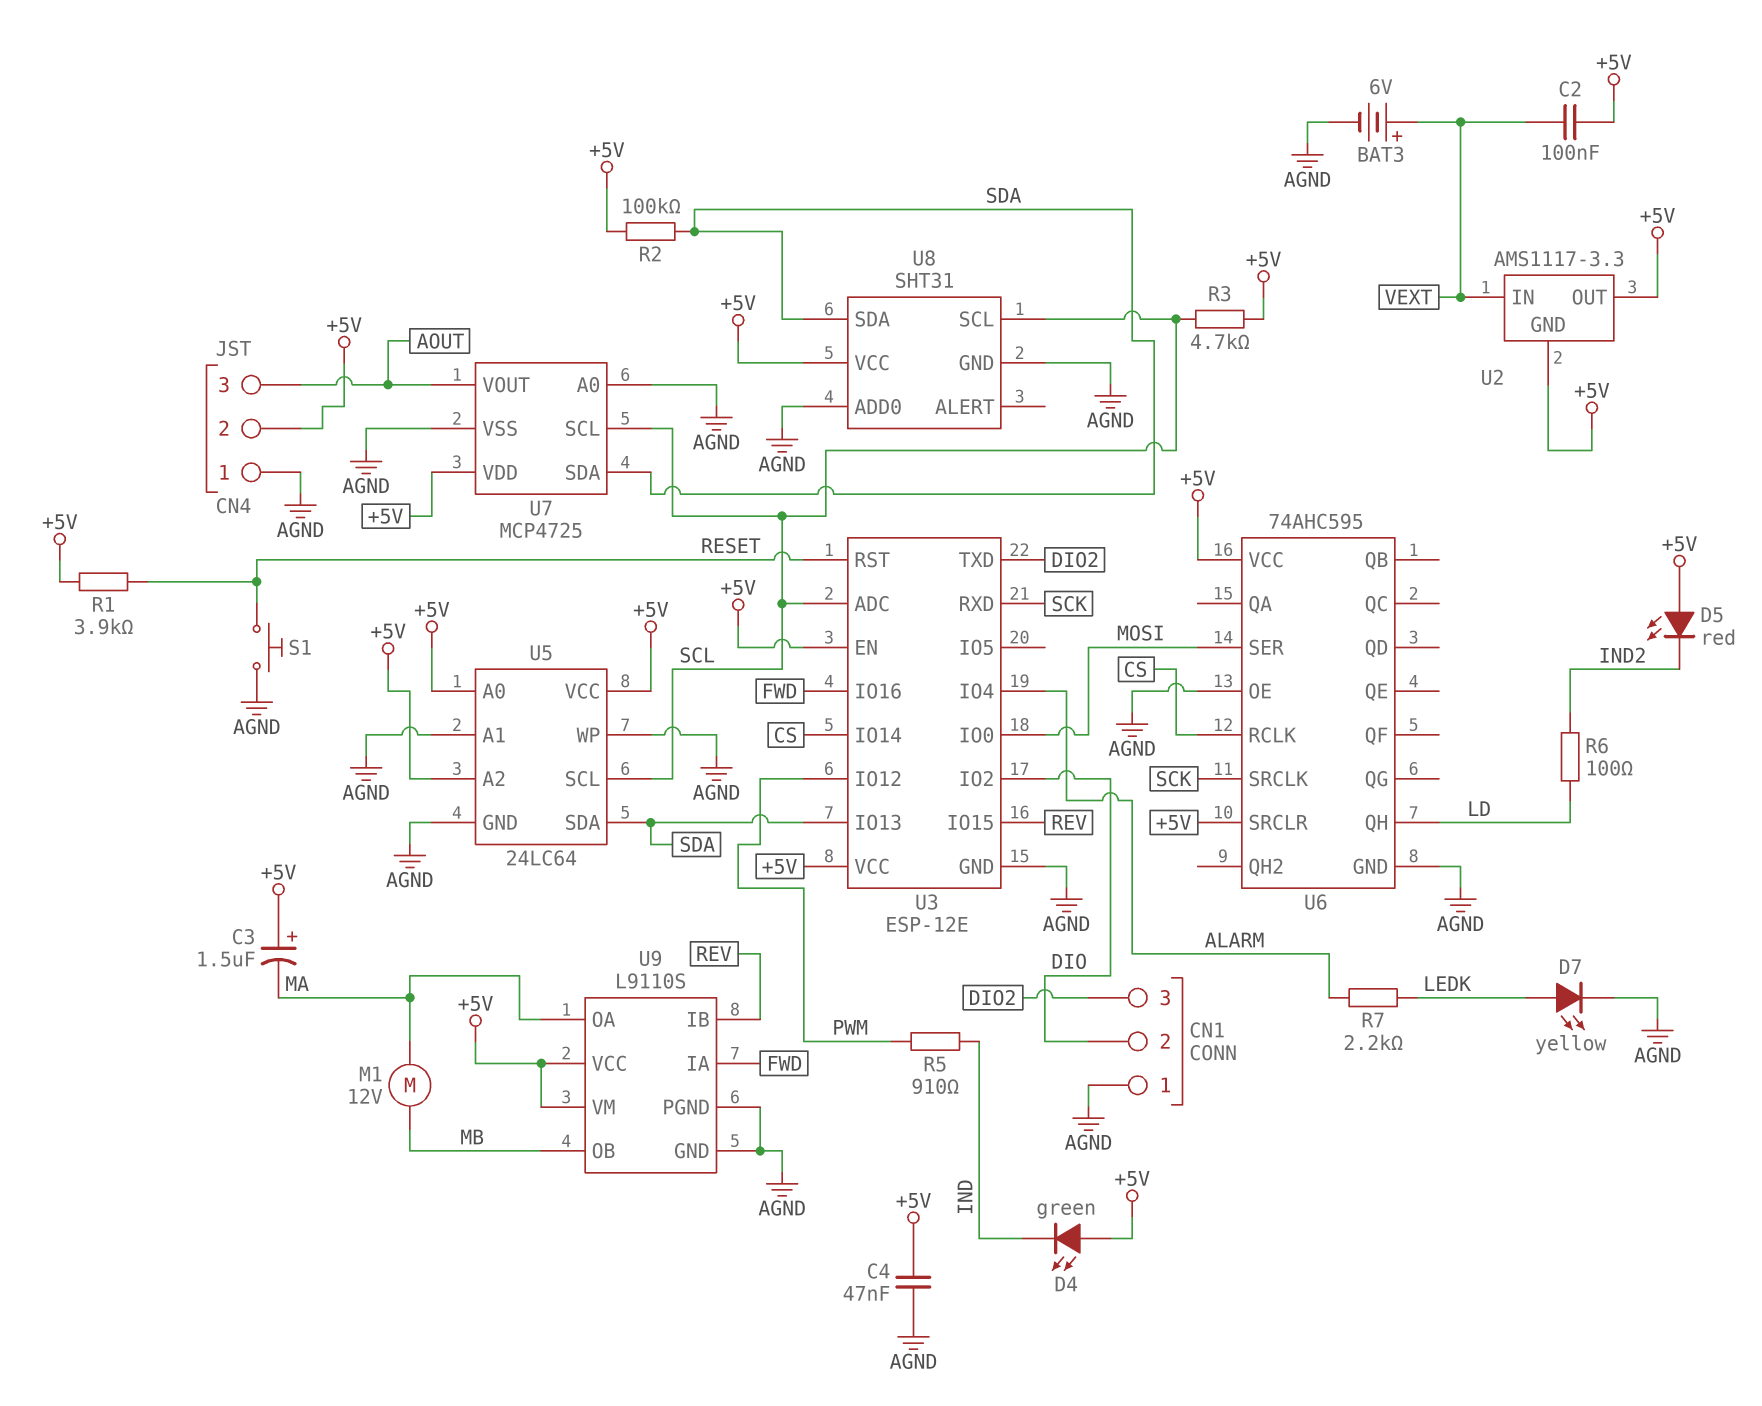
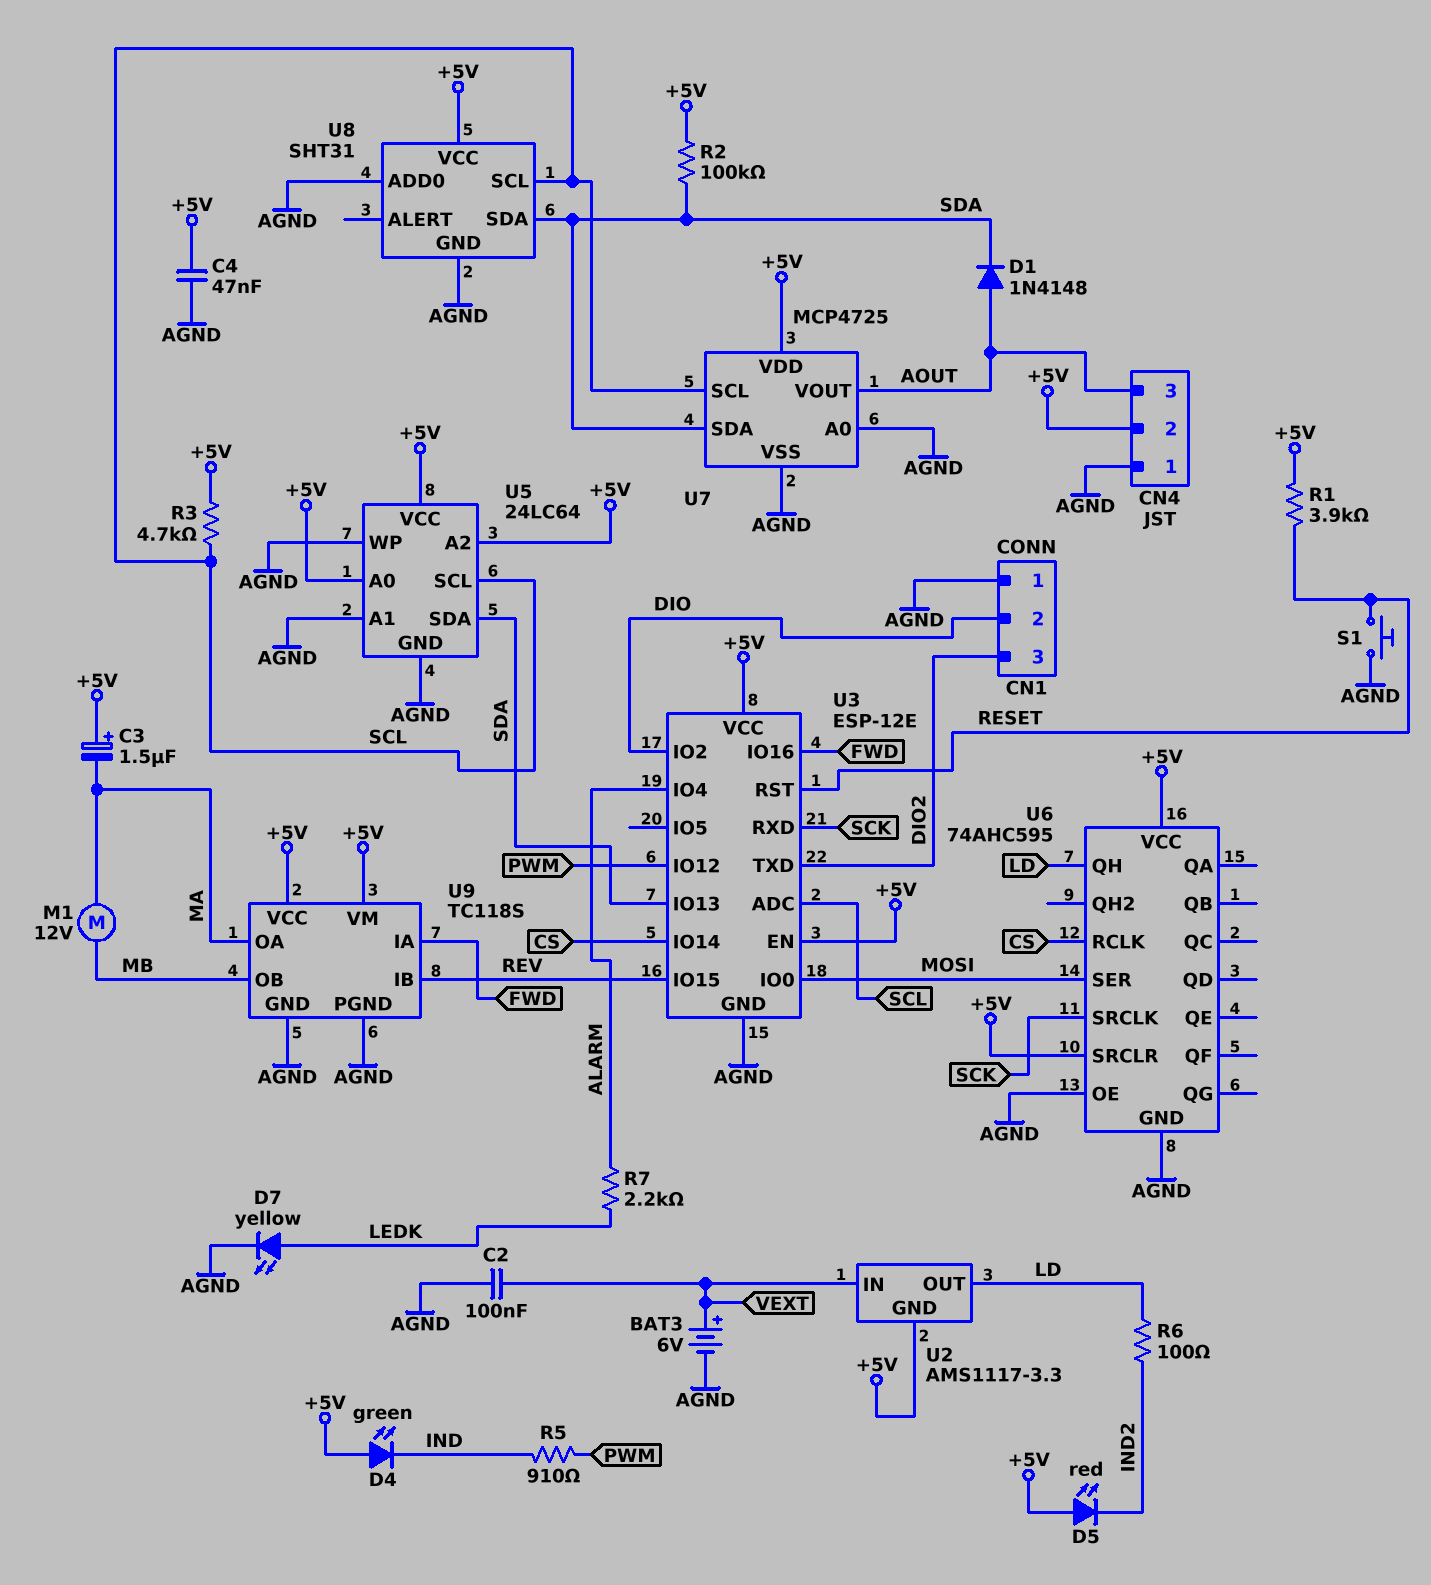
C2: 100nF (+5V, VEXT) -> 100nF (AGND, VEXT)
D1: none -> diode 1N4148 (A AOUT, K SDA)
U2 pin OUT: +5V -> LD
U9: L9110S -> TC118S

